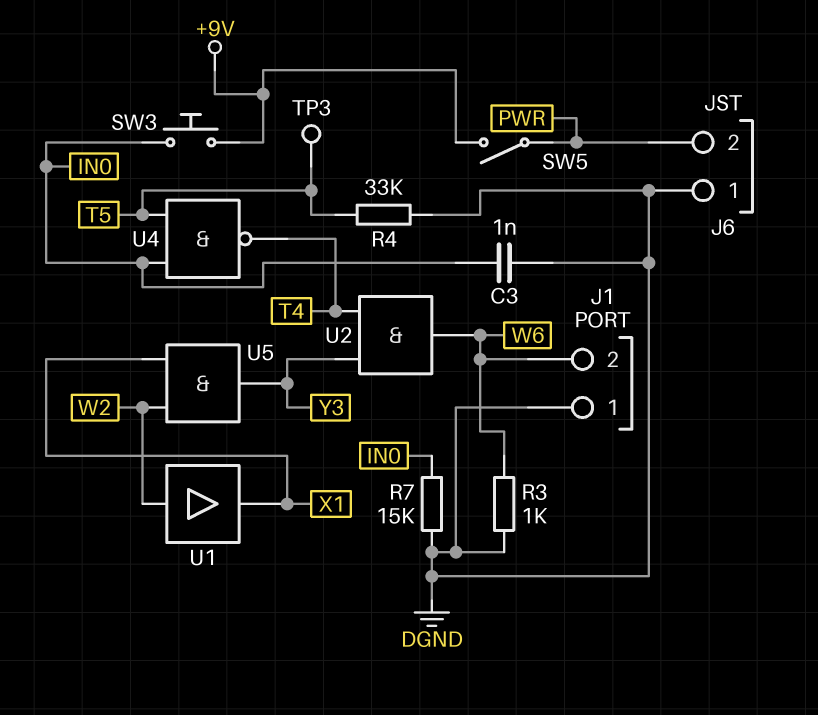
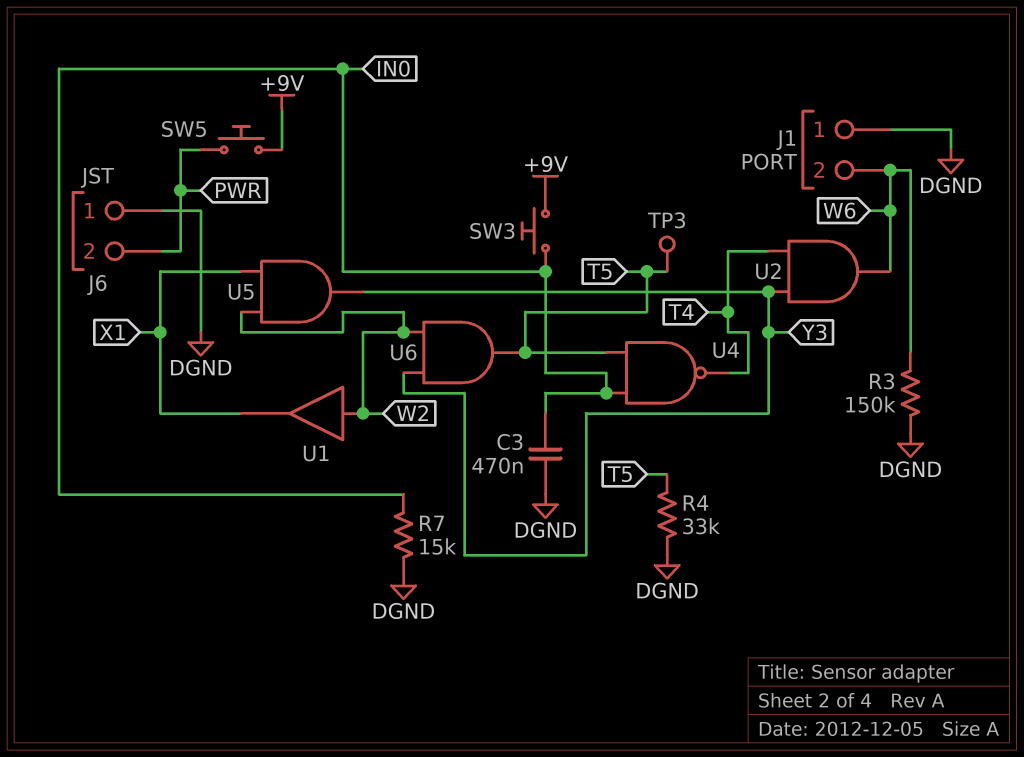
C3: 1nF (DGND, IN0) -> 470nF (DGND, IN0)
R3: 1k (DGND, W6) -> 150k (DGND, W6)
SW5: switch (+9V, PWR) -> button (+9V, PWR)
U6: none -> AND (in W2, in Y3, out T5)

